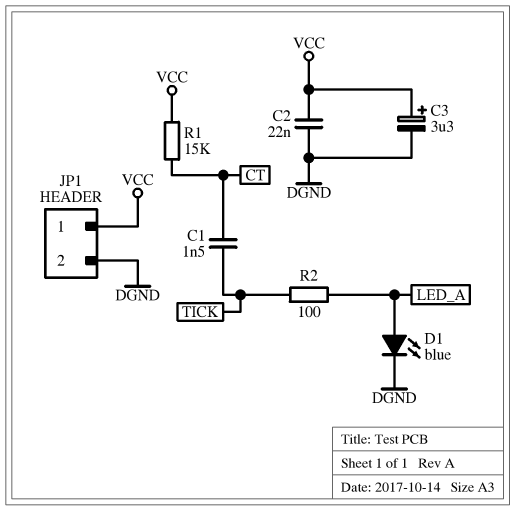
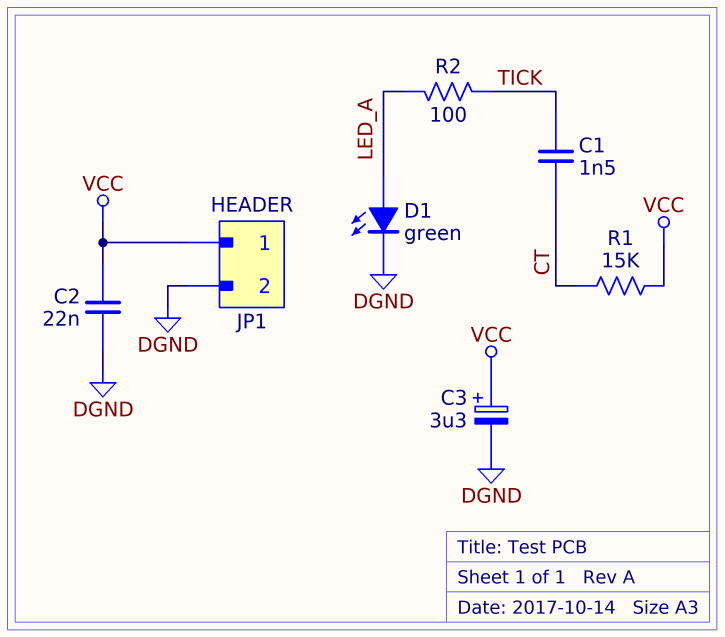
D1: LED blue (A LED_A, K DGND) -> LED green (A LED_A, K DGND)

